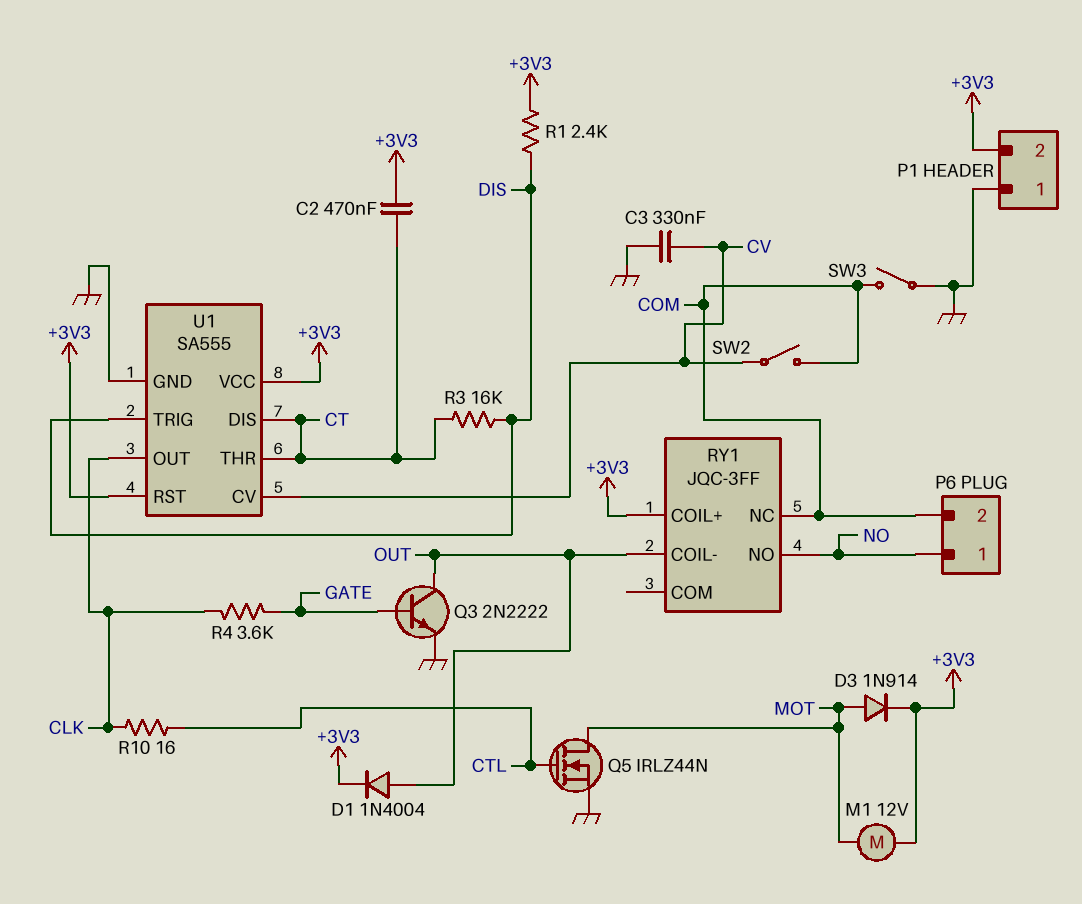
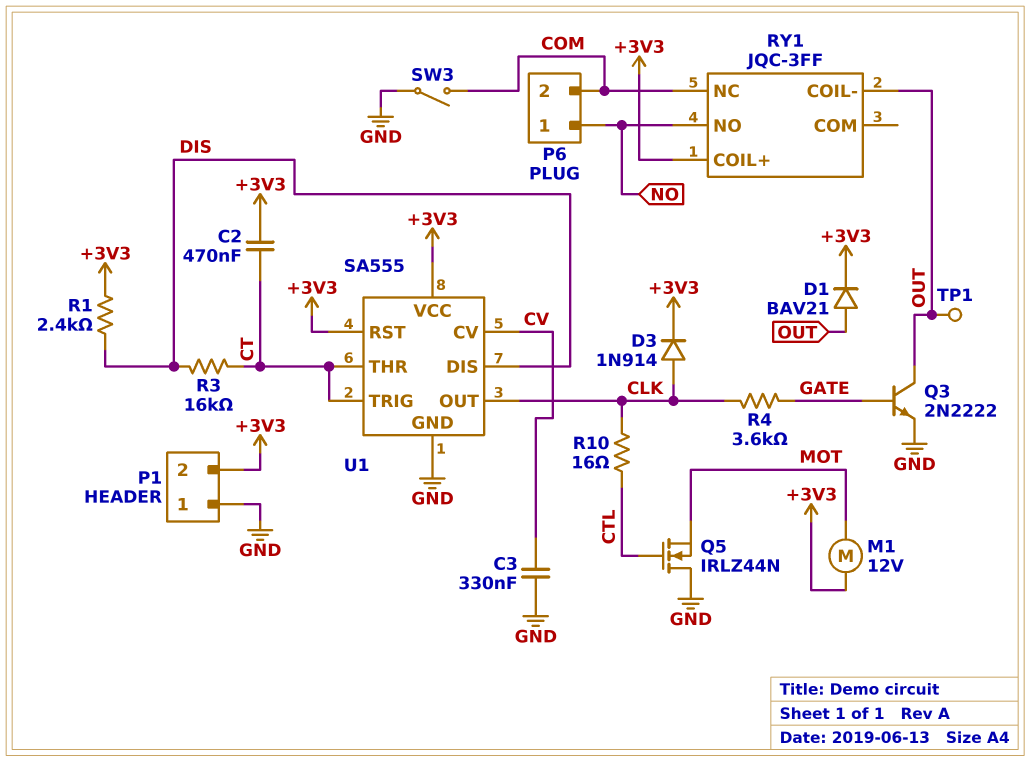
D1: diode 1N4004 (A OUT, K +3V3) -> diode BAV21 (A OUT, K +3V3)
D3: diode 1N914 (A MOT, K +3V3) -> diode 1N914 (A CLK, K +3V3)
Q5: NMOS IRLZ44N (G CTL, D MOT, S GND) -> NMOS IRLZ44N (G CTL, D GND, S MOT)
SW2: switch (COM, CV) -> none
TP1: none -> test point (OUT)
U1 pin DIS: CT -> DIS
U1 pin TRIG: DIS -> CT

